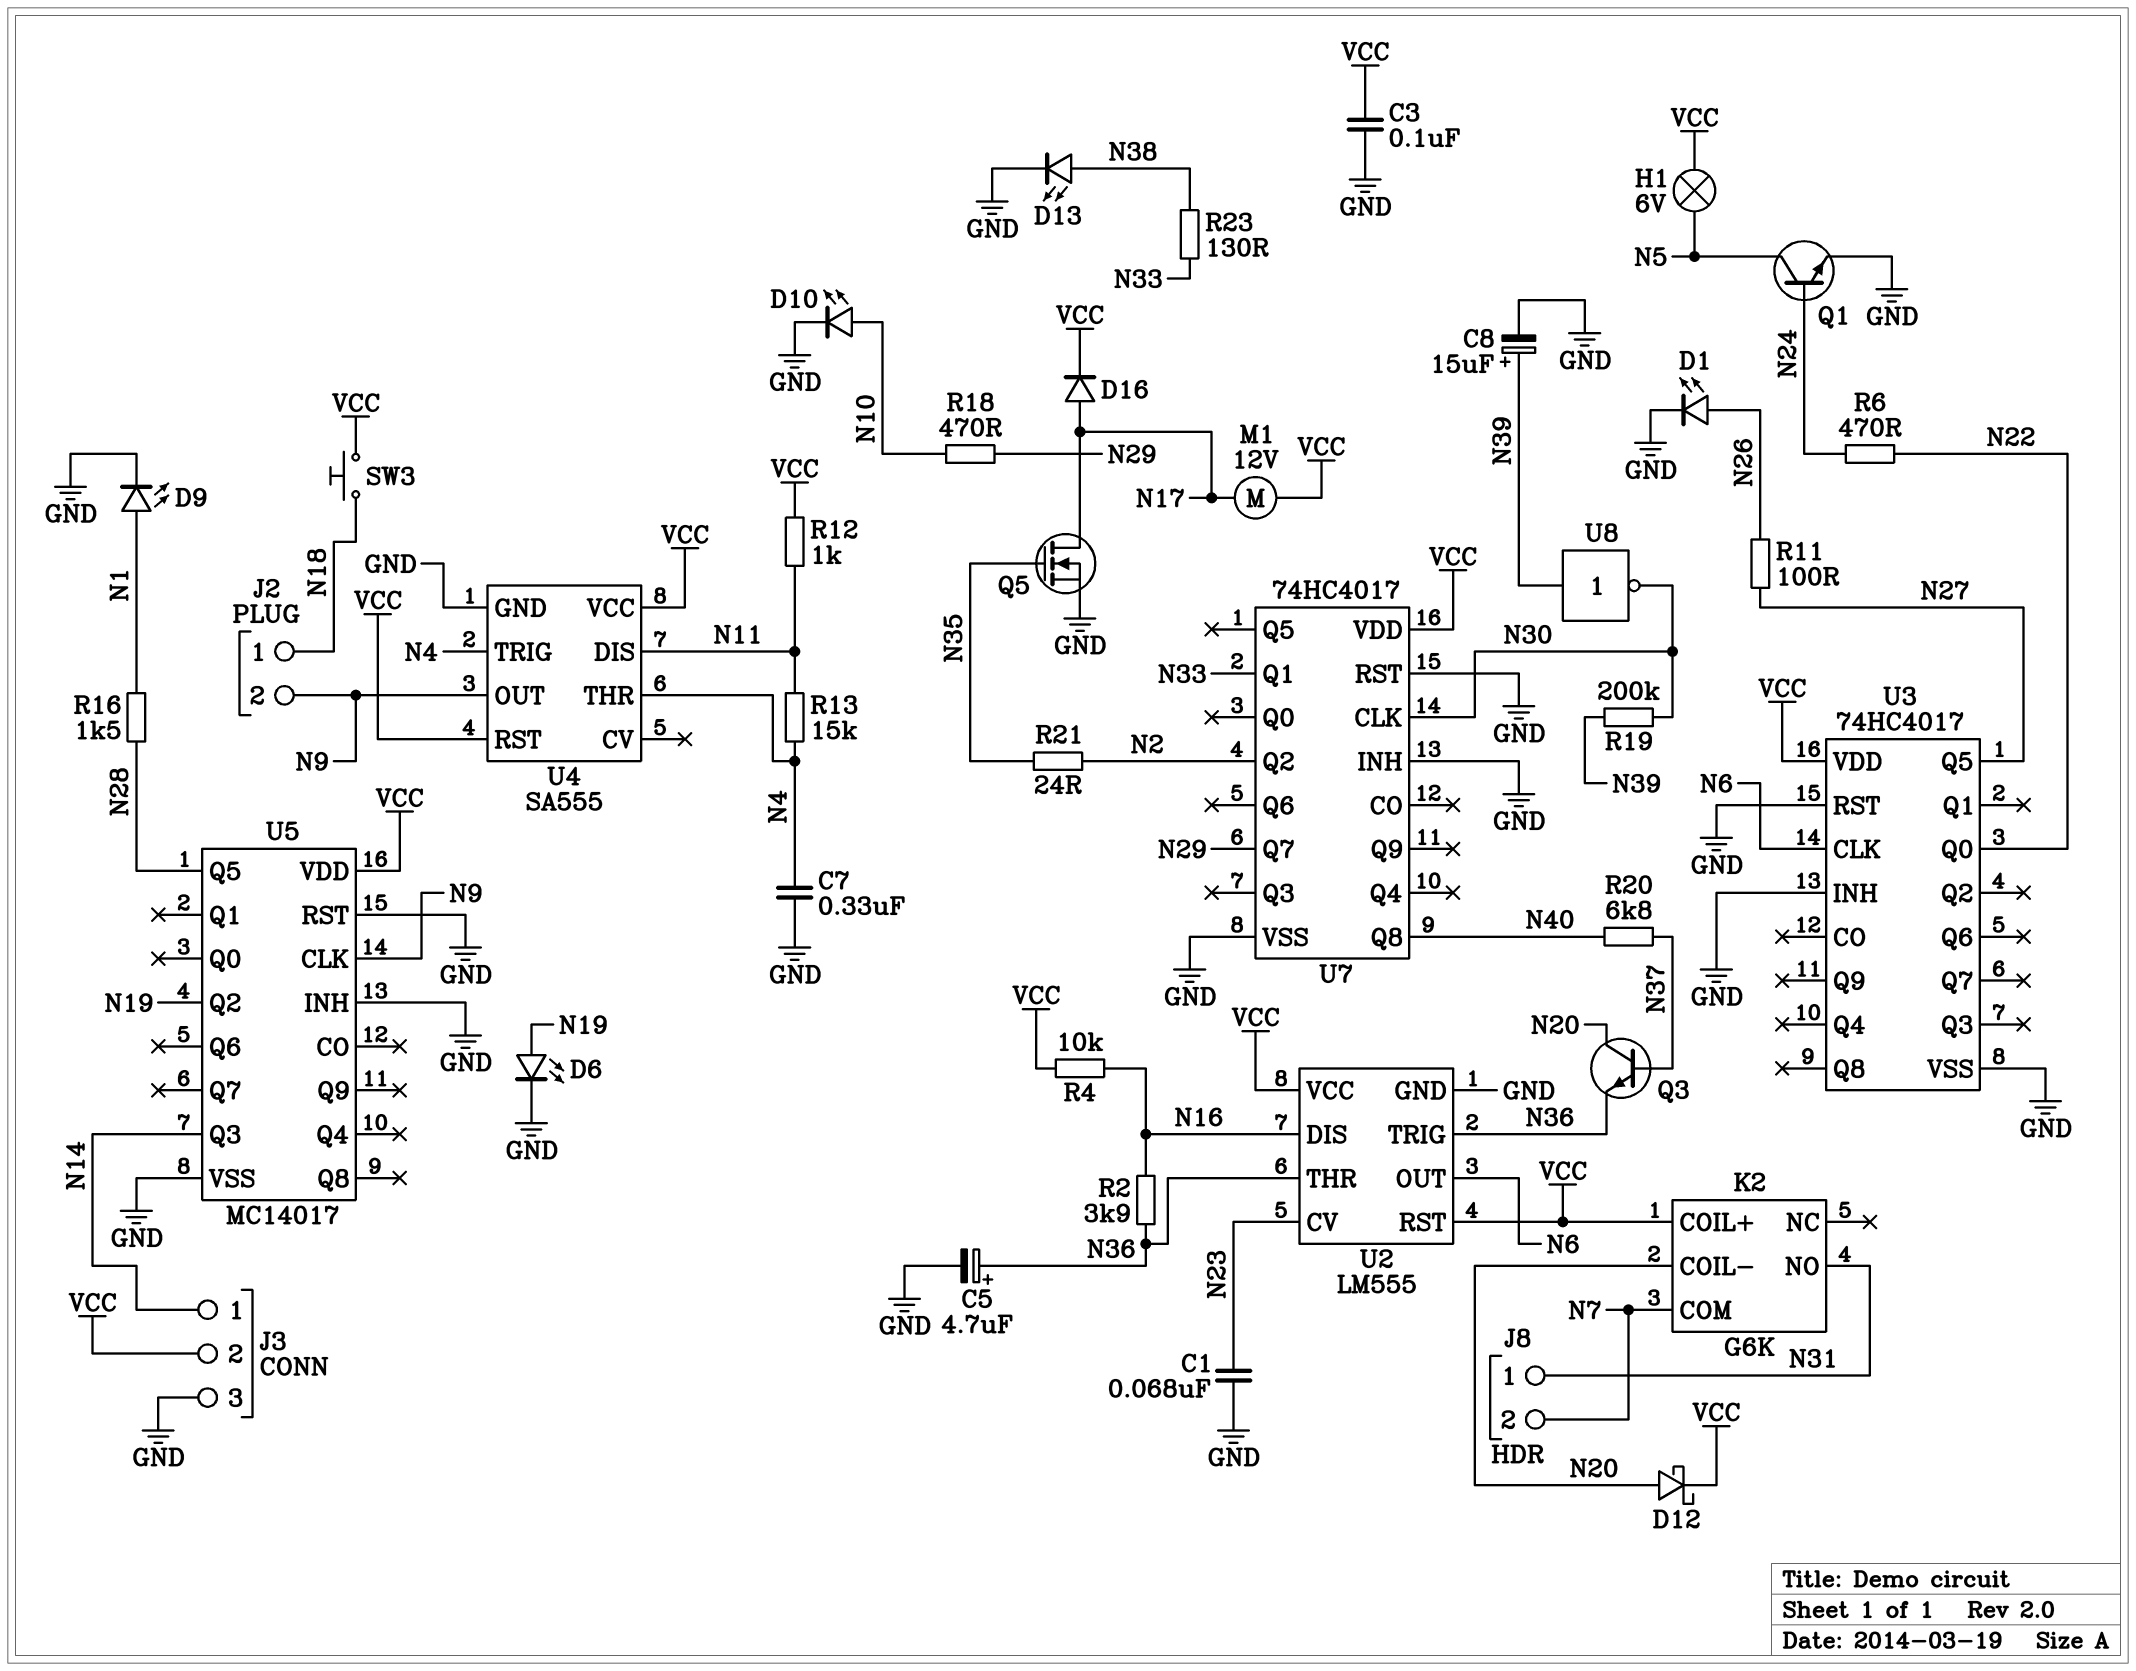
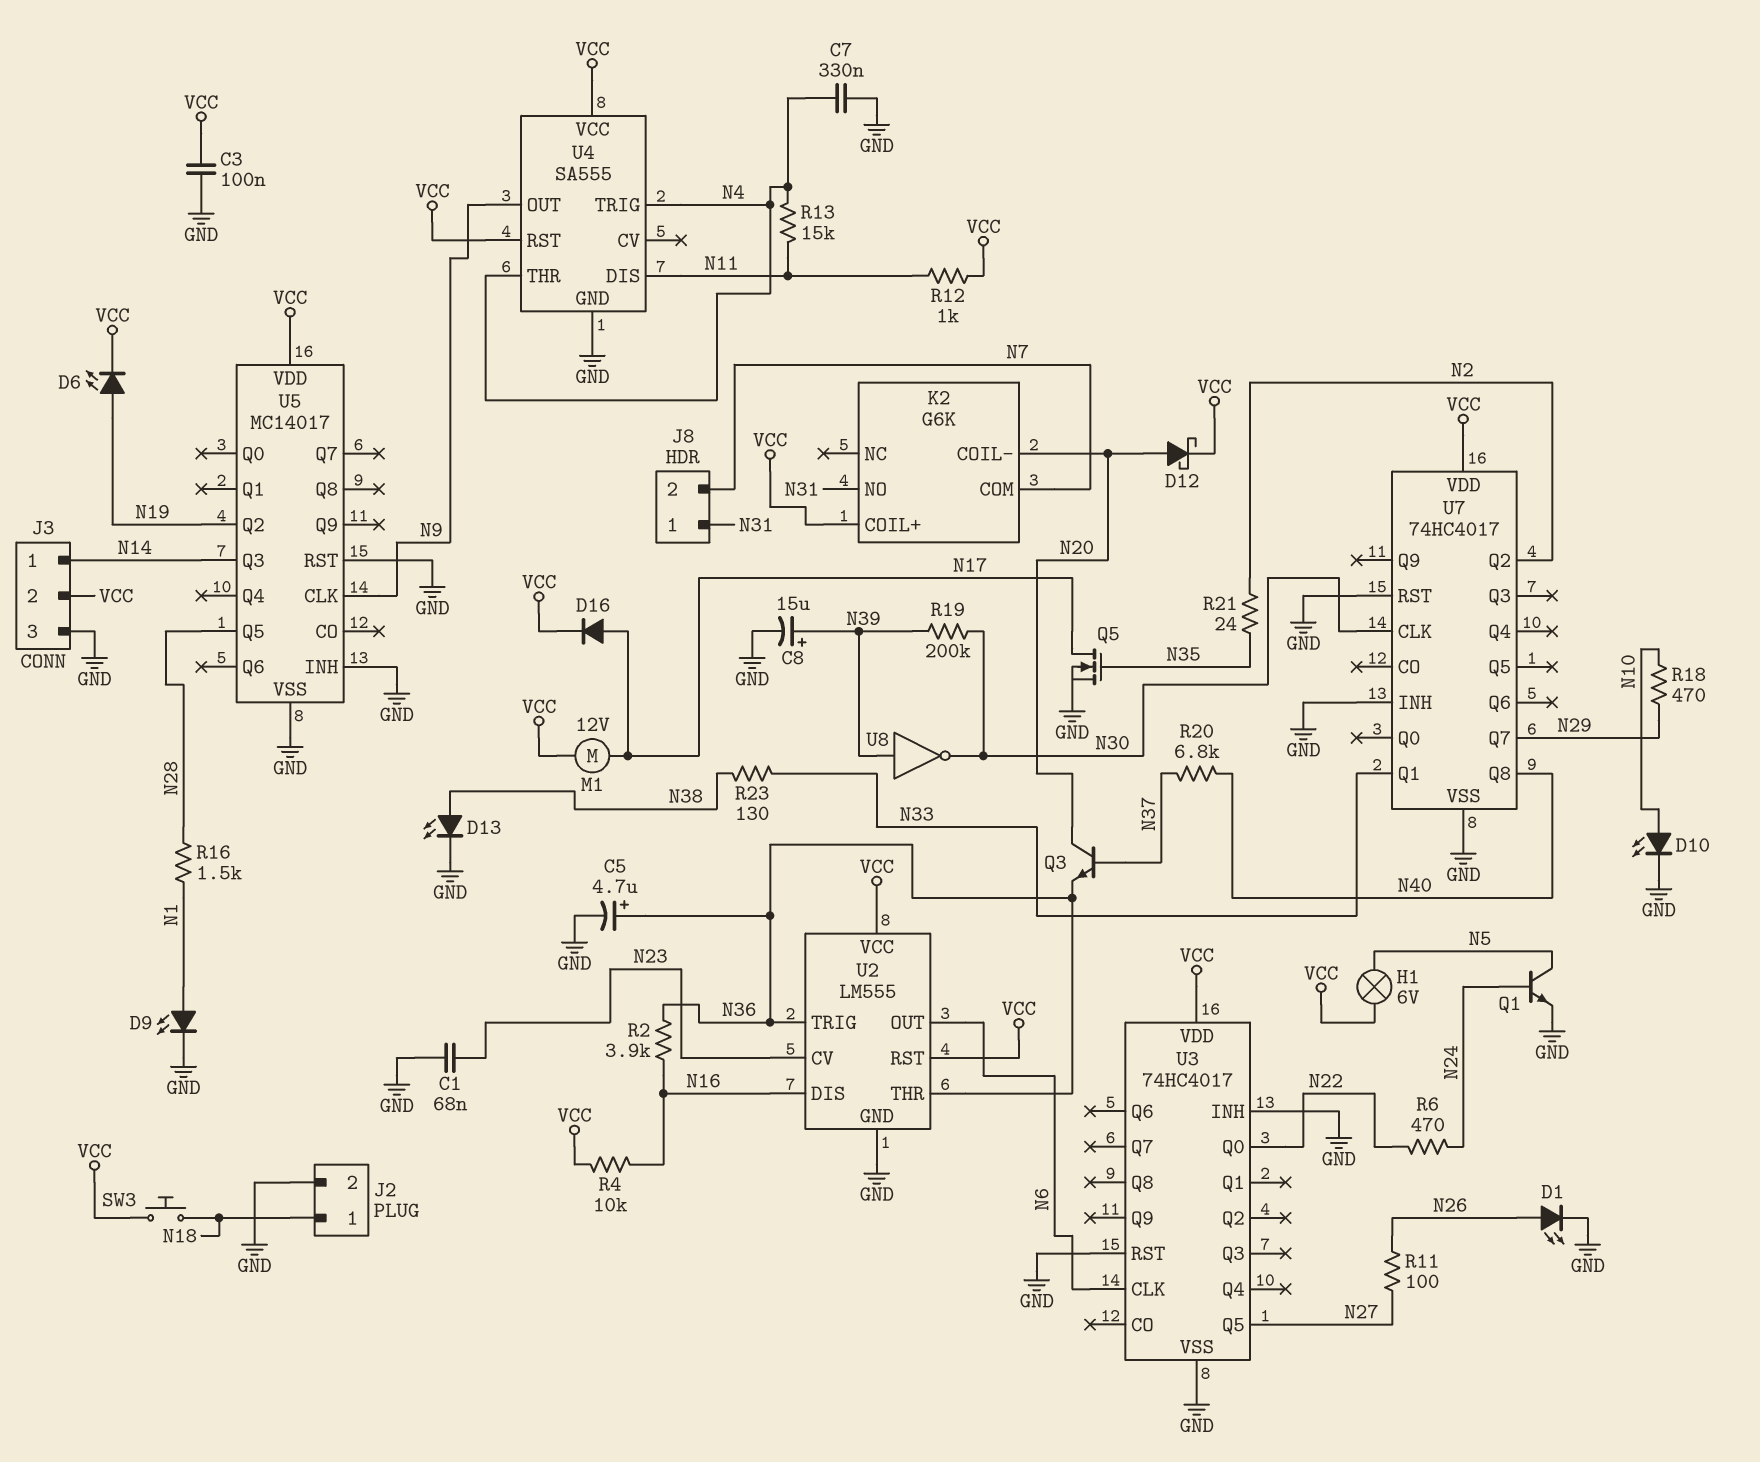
D6: LED (A N19, K GND) -> LED (A N19, K VCC)
J2 pin 2: N9 -> GND

